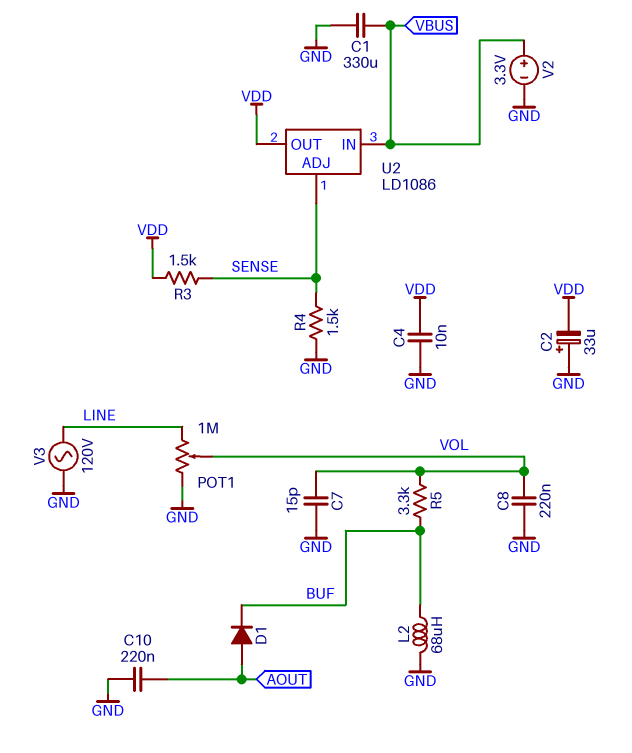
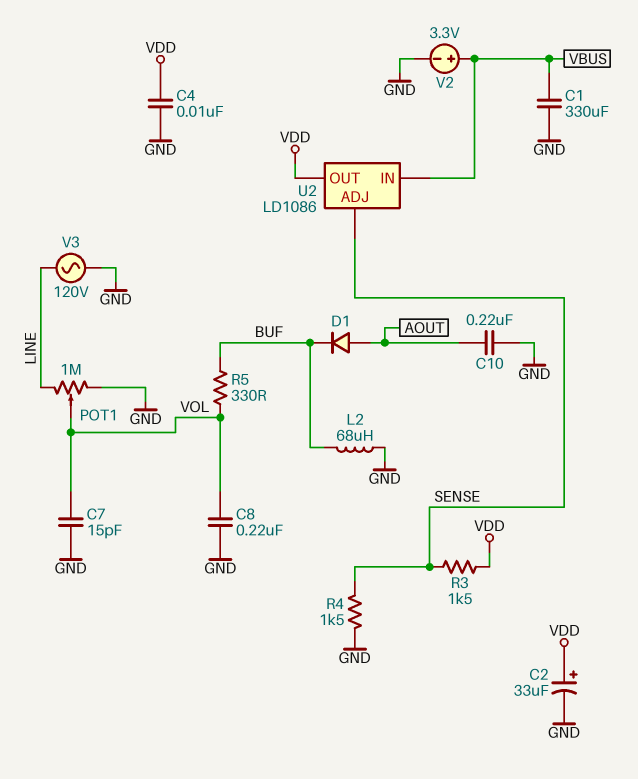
C2: 33uF (plus GND, minus VDD) -> 33uF (plus VDD, minus GND)
R5: 3.3k (BUF, VOL) -> 330 (BUF, VOL)

